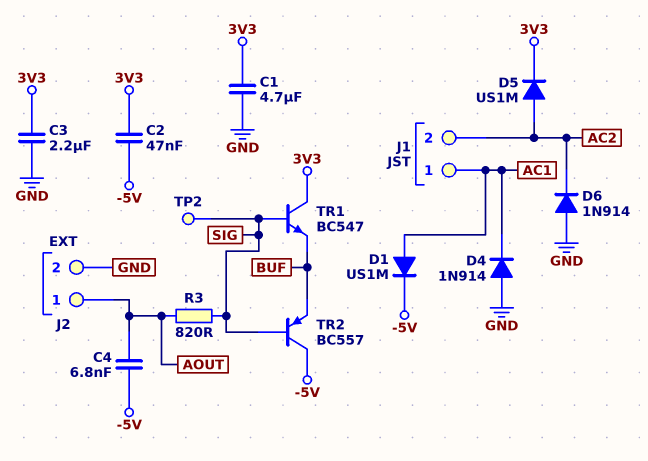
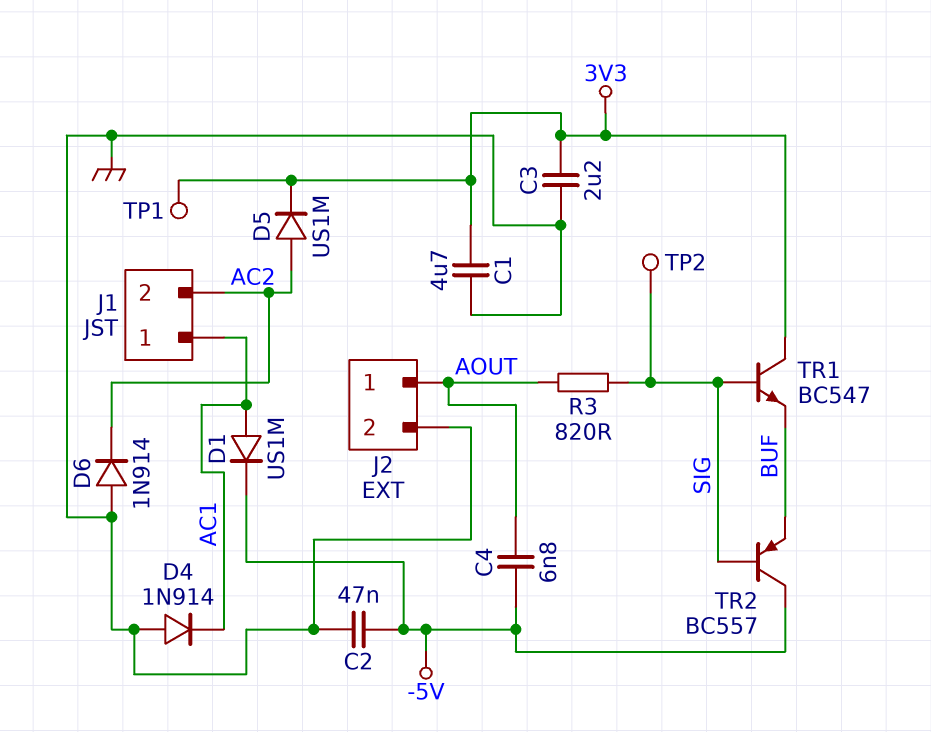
C2: 47nF (-5V, 3V3) -> 47nF (-5V, GND)
TP1: none -> test point (3V3)

